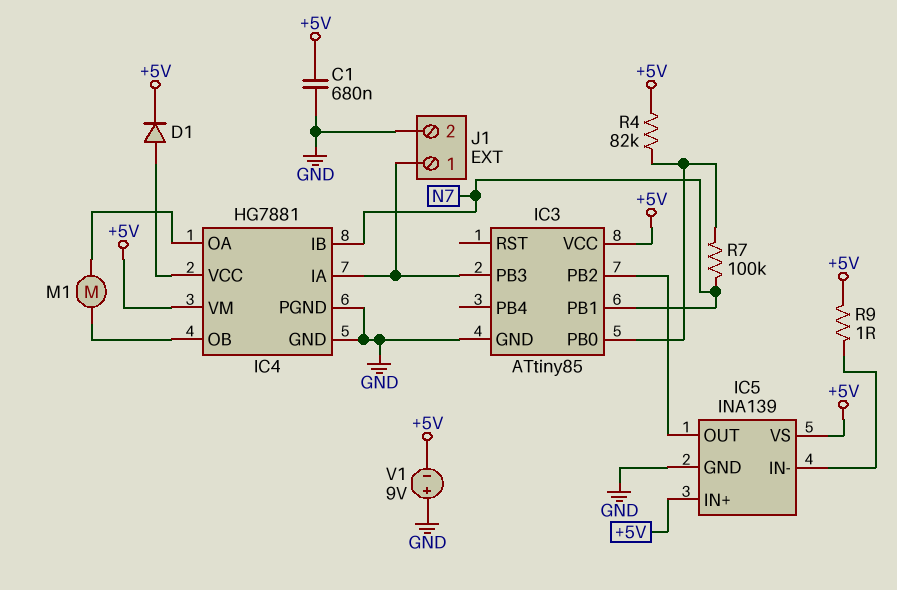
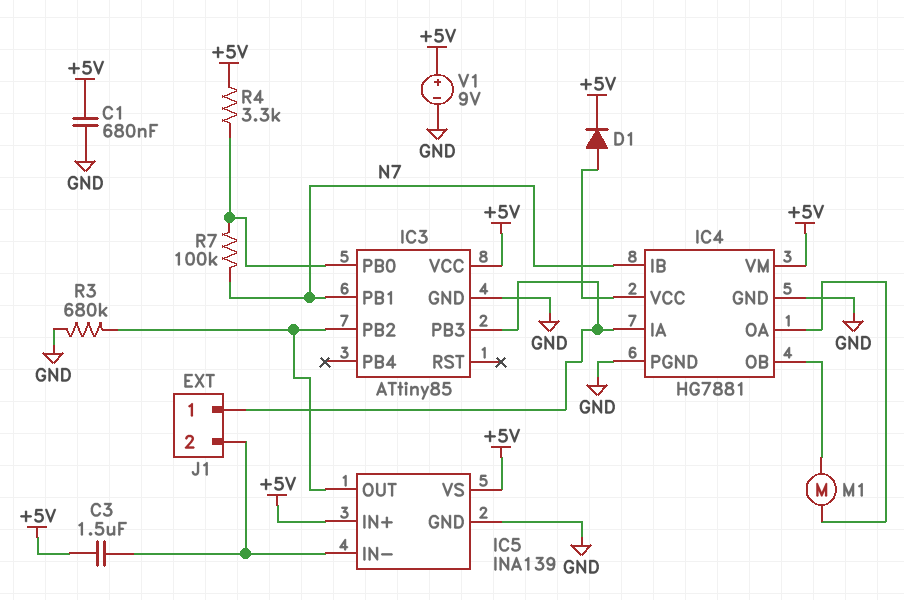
C3: none -> 1.5uF (+5V, IC5/IN-)
J1 pin 2: GND -> IC5/IN-
R3: none -> 680k (GND, IC3/PB2)
R4: 82k (+5V, IC3/PB0) -> 3.3k (+5V, IC3/PB0)
R9: 1 (+5V, IC5/IN-) -> none
V1: 9V (plus GND, minus +5V) -> 9V (plus +5V, minus GND)

